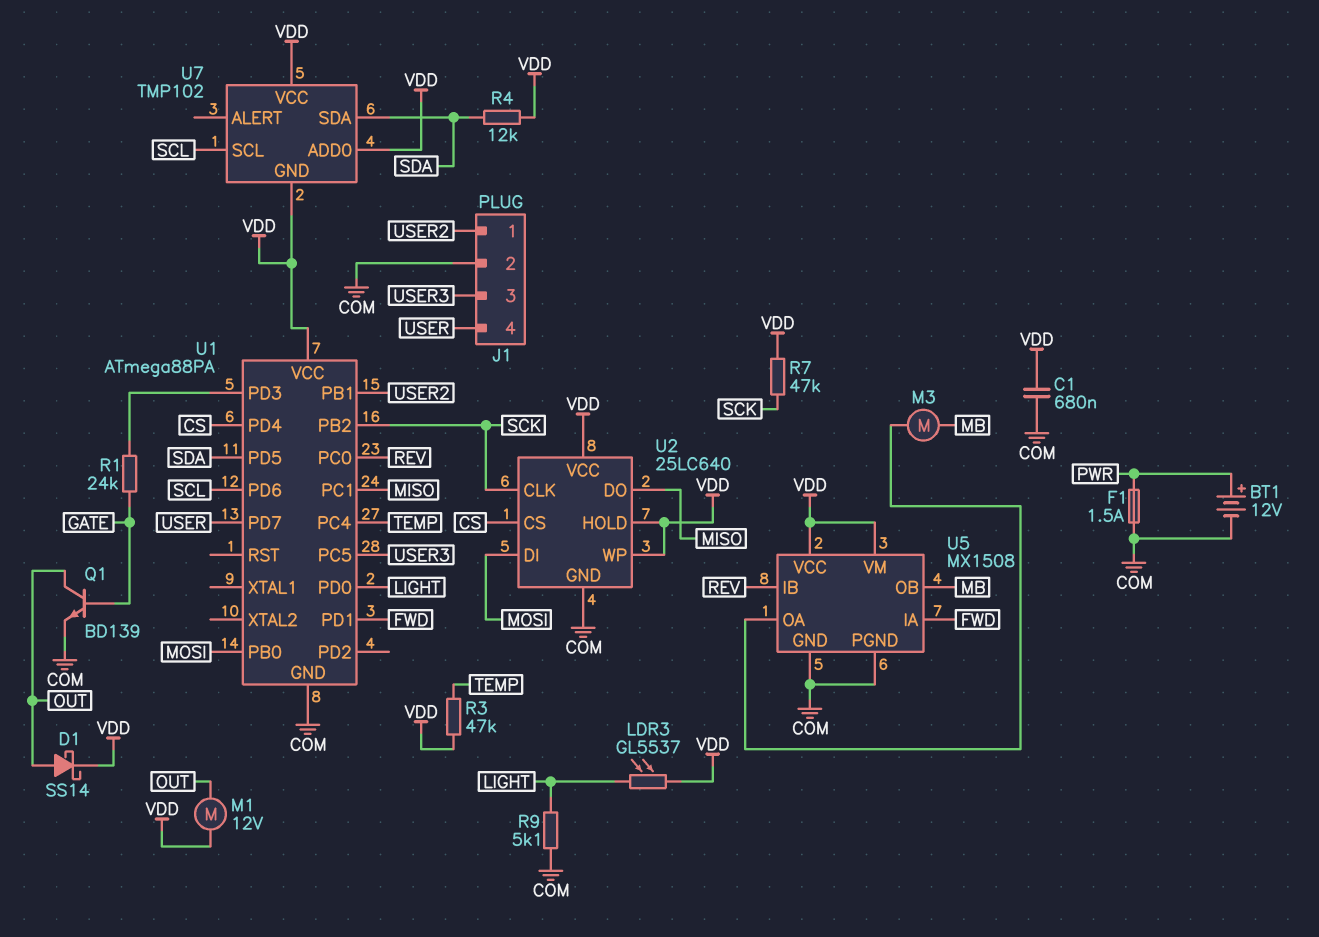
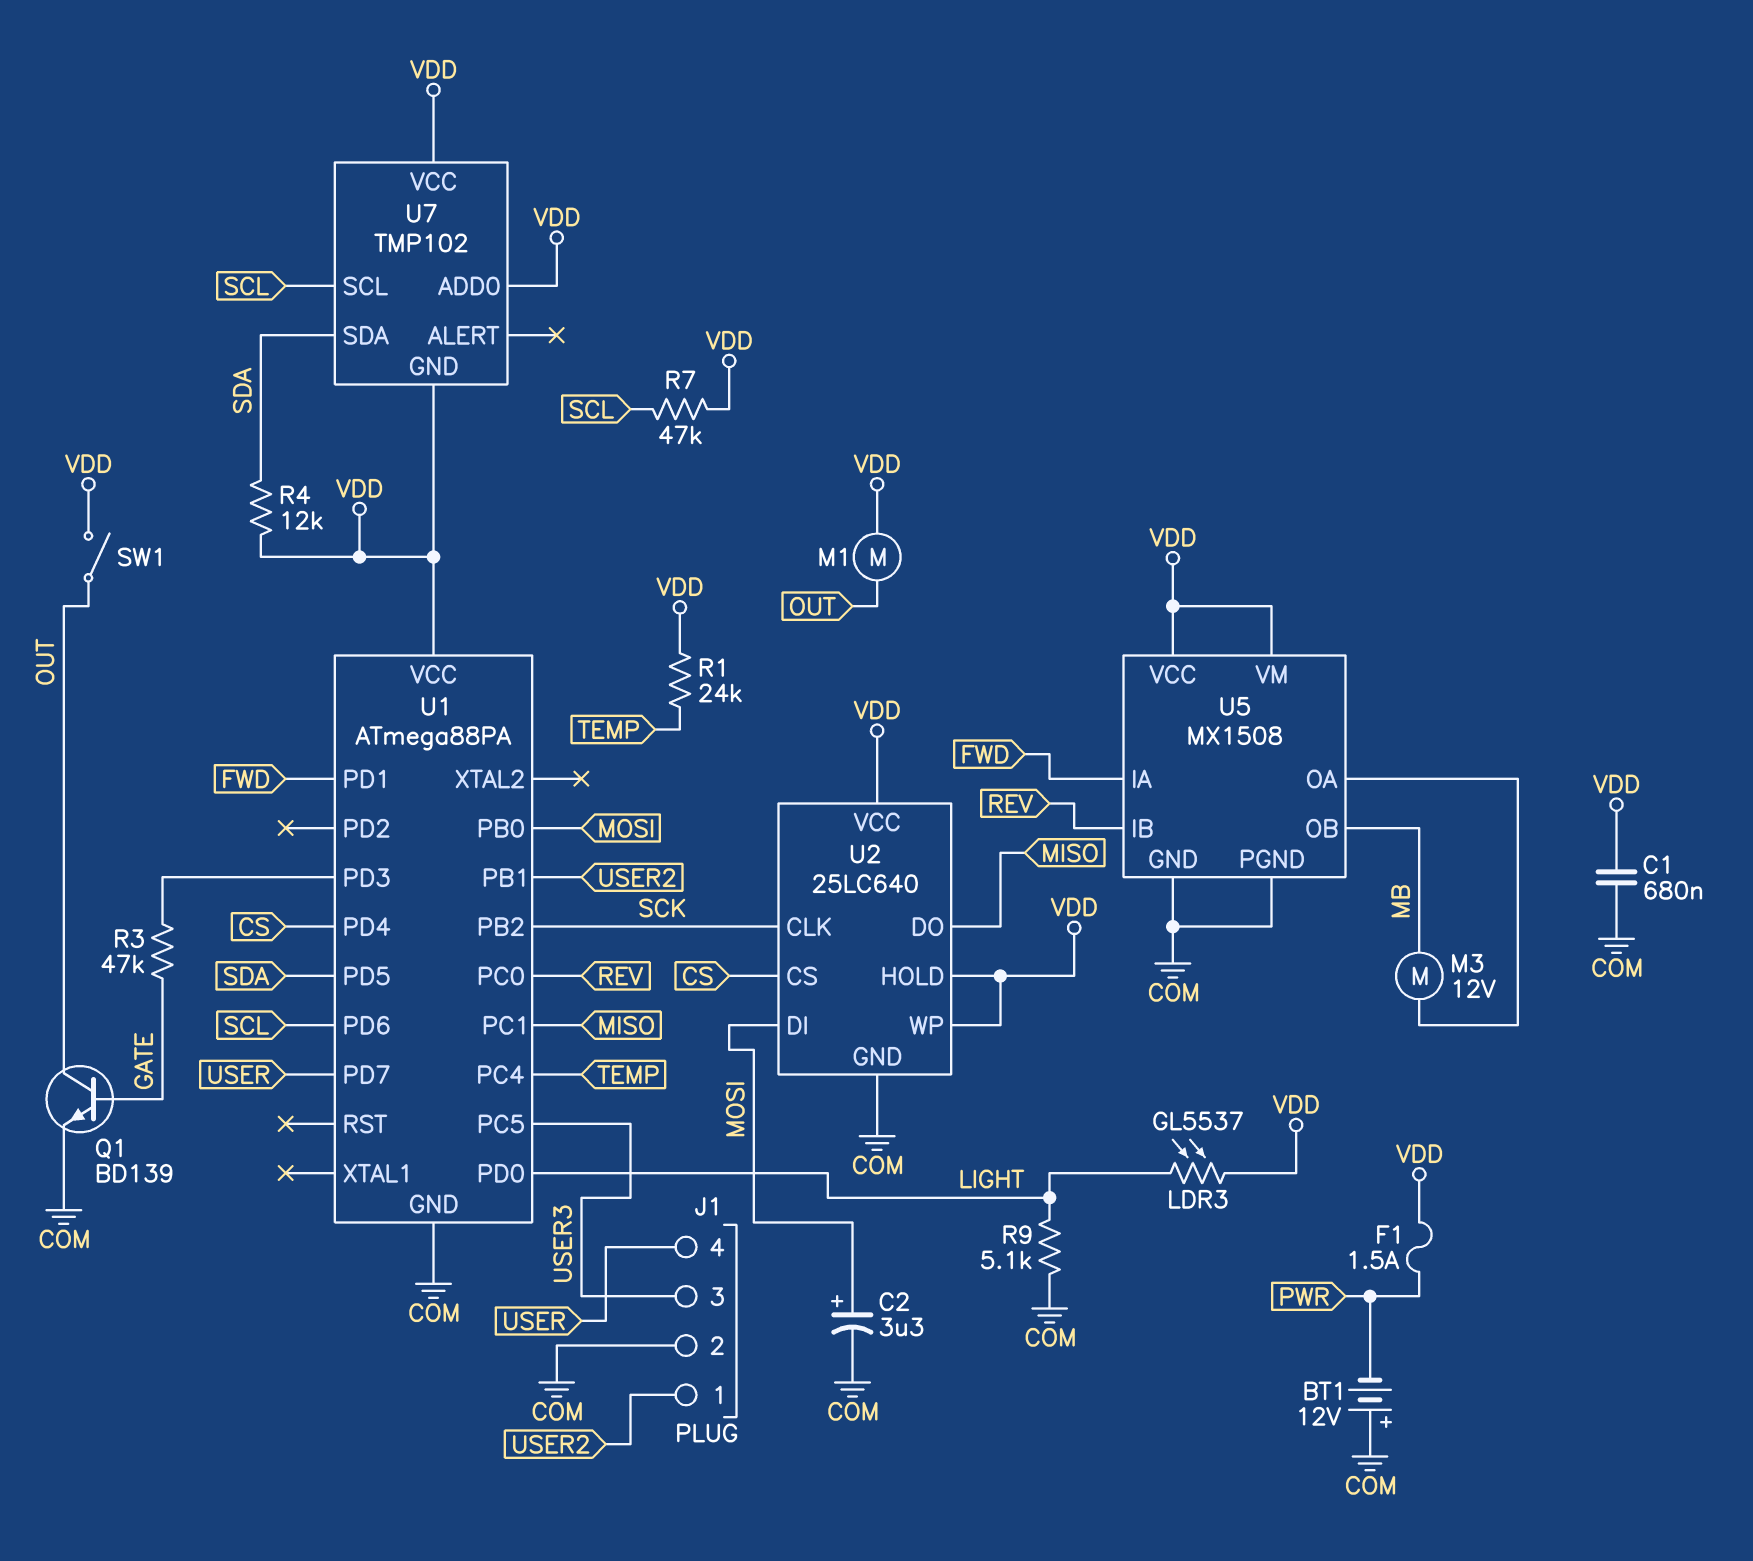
BT1: 12V (plus PWR, minus COM) -> 12V (plus COM, minus PWR)
C2: none -> 3.3uF (plus MOSI, minus COM)
D1: schottky SS14 (A OUT, K VDD) -> none
F1: 1.5A (COM, PWR) -> 1.5A (PWR, VDD)
M1: motor 12V (OUT, VDD) -> motor (OUT, VDD)
M3: motor (MB, U5/OA) -> motor 12V (MB, U5/OA)
R1: 24k (GATE, U1/PD3) -> 24k (TEMP, VDD)
R3: 47k (TEMP, VDD) -> 47k (GATE, U1/PD3)
R7: 47k (SCK, VDD) -> 47k (SCL, VDD)
SW1: none -> switch (OUT, VDD)

